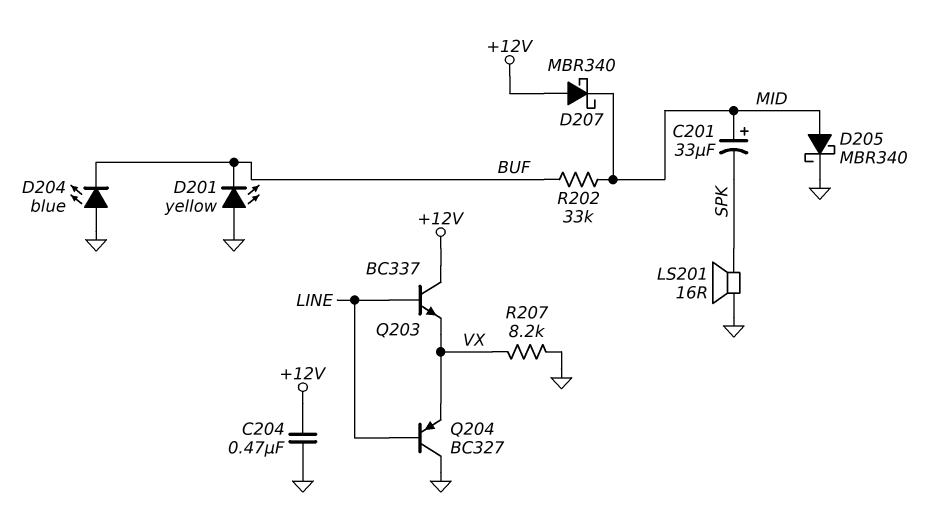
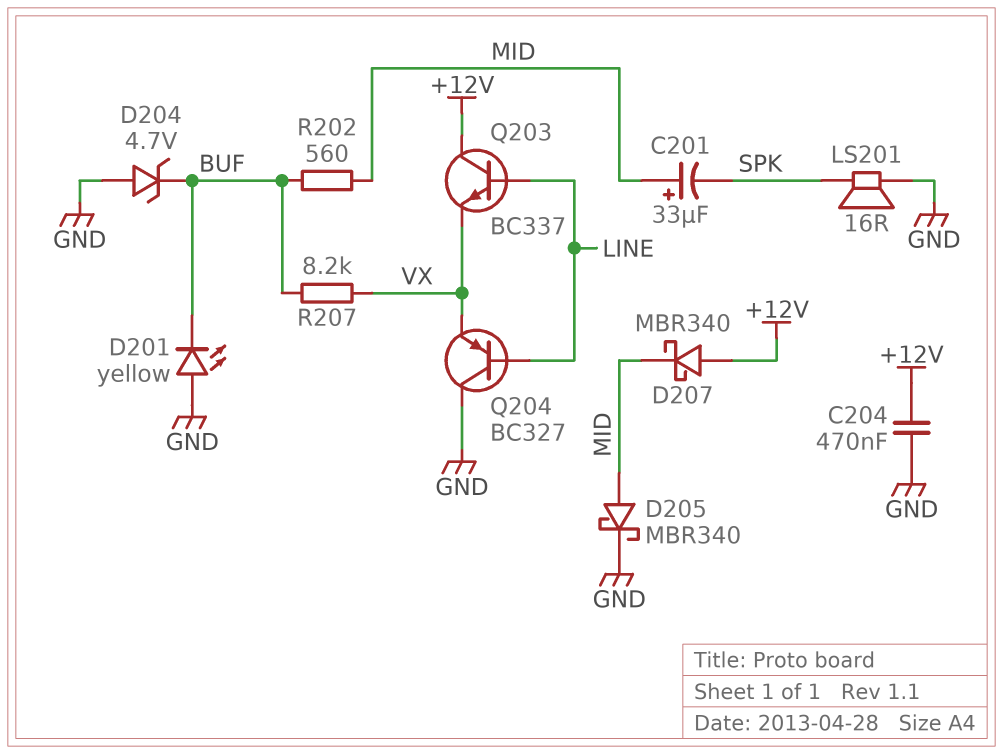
D204: LED blue (A GND, K BUF) -> zener 4.7V (A GND, K BUF)
R202: 33k (BUF, MID) -> 560 (BUF, MID)
R207: 8.2k (GND, VX) -> 8.2k (BUF, VX)

